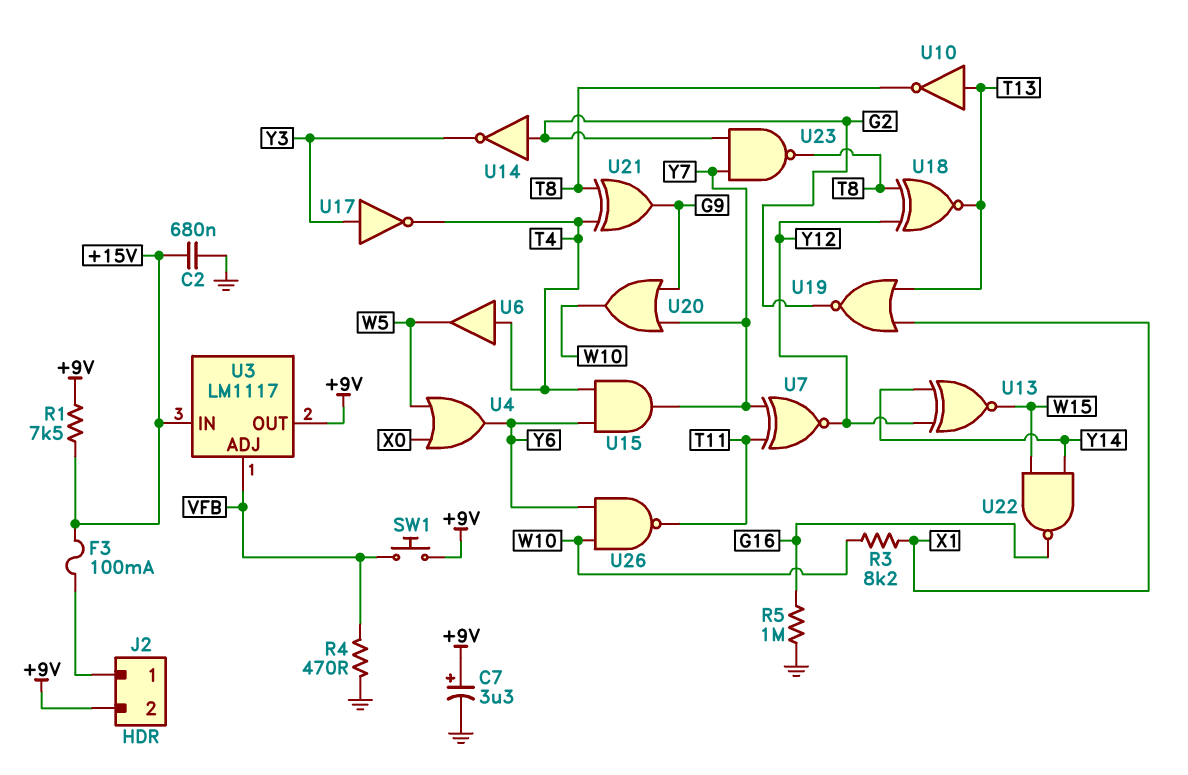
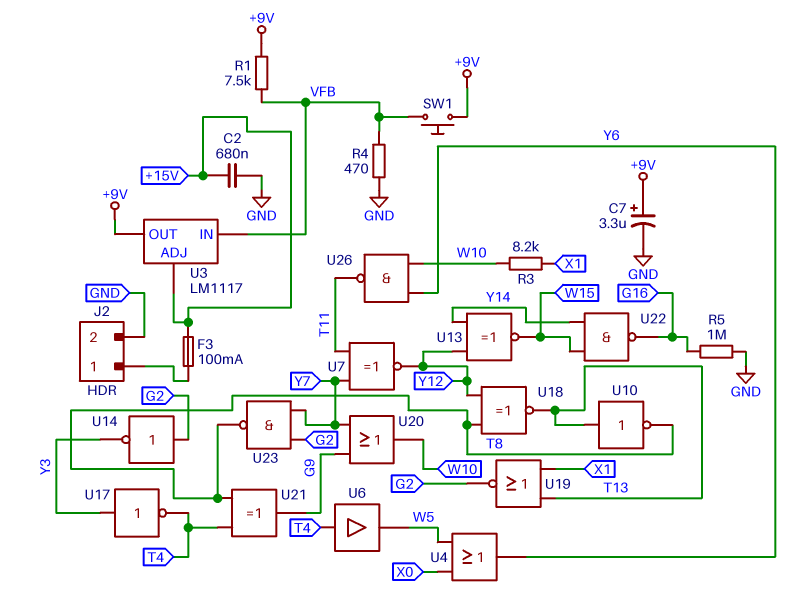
J2 pin 2: +9V -> GND
R1: 7.5k (+9V, +15V) -> 7.5k (+9V, VFB)
U3 pin ADJ: VFB -> +15V
U3 pin IN: +15V -> VFB
U15: AND (in T4, in Y6, out Y7) -> none

